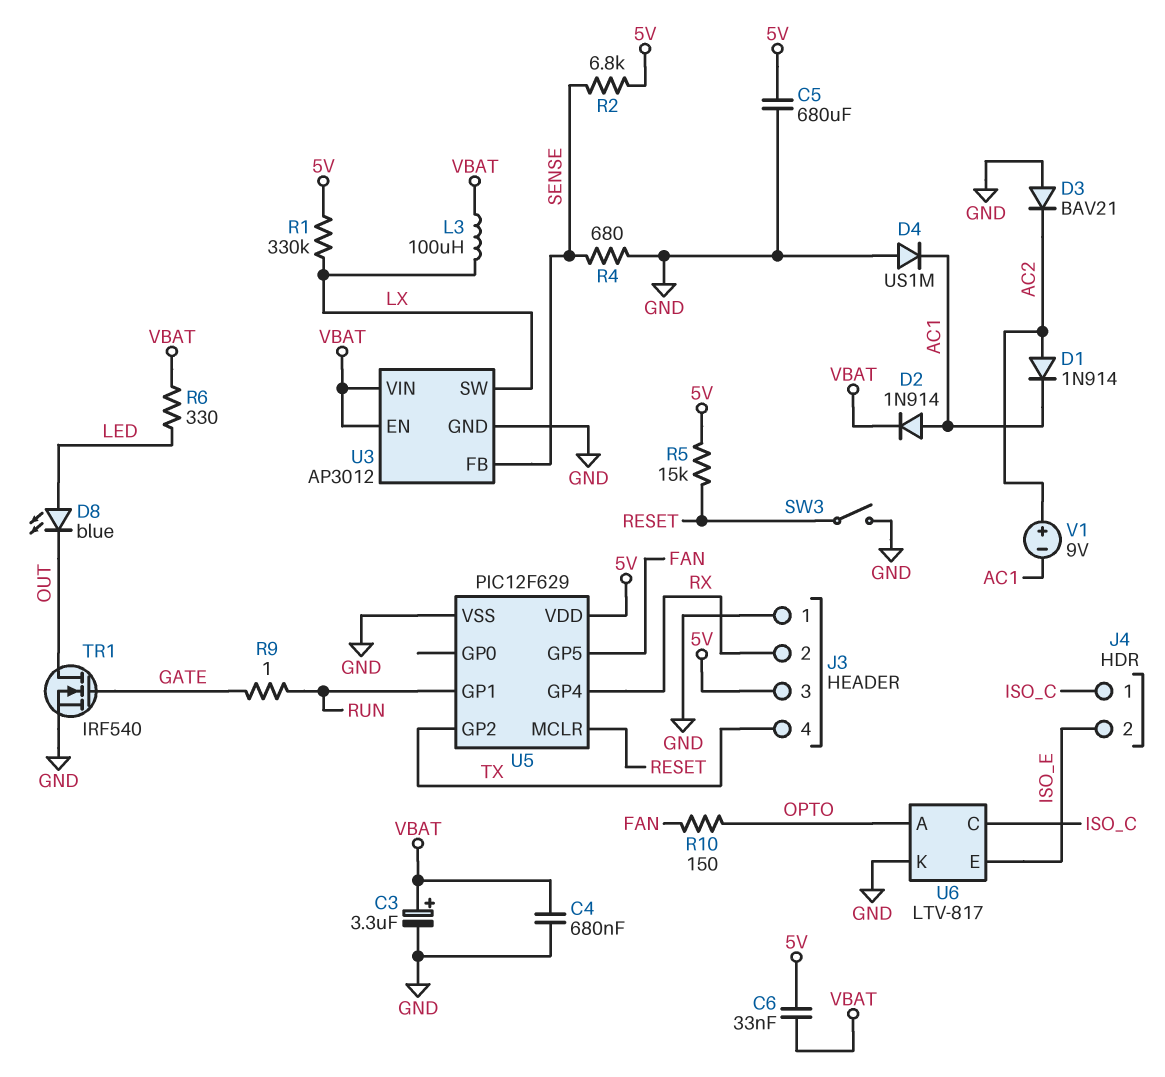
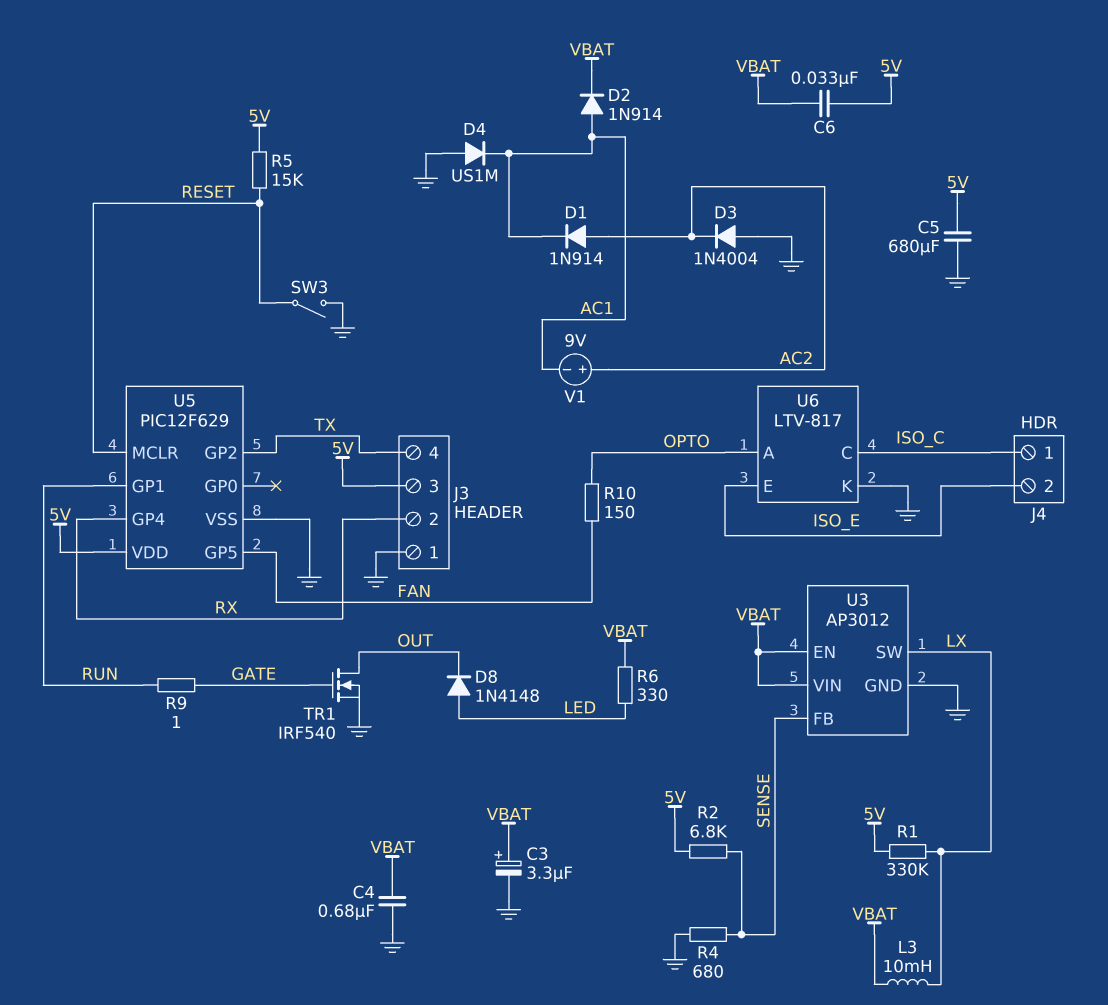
D3: diode BAV21 (A GND, K AC2) -> diode 1N4004 (A GND, K AC2)
D8: LED blue (A LED, K OUT) -> diode 1N4148 (A LED, K OUT)
L3: 100uH (LX, VBAT) -> 10mH (LX, VBAT)

